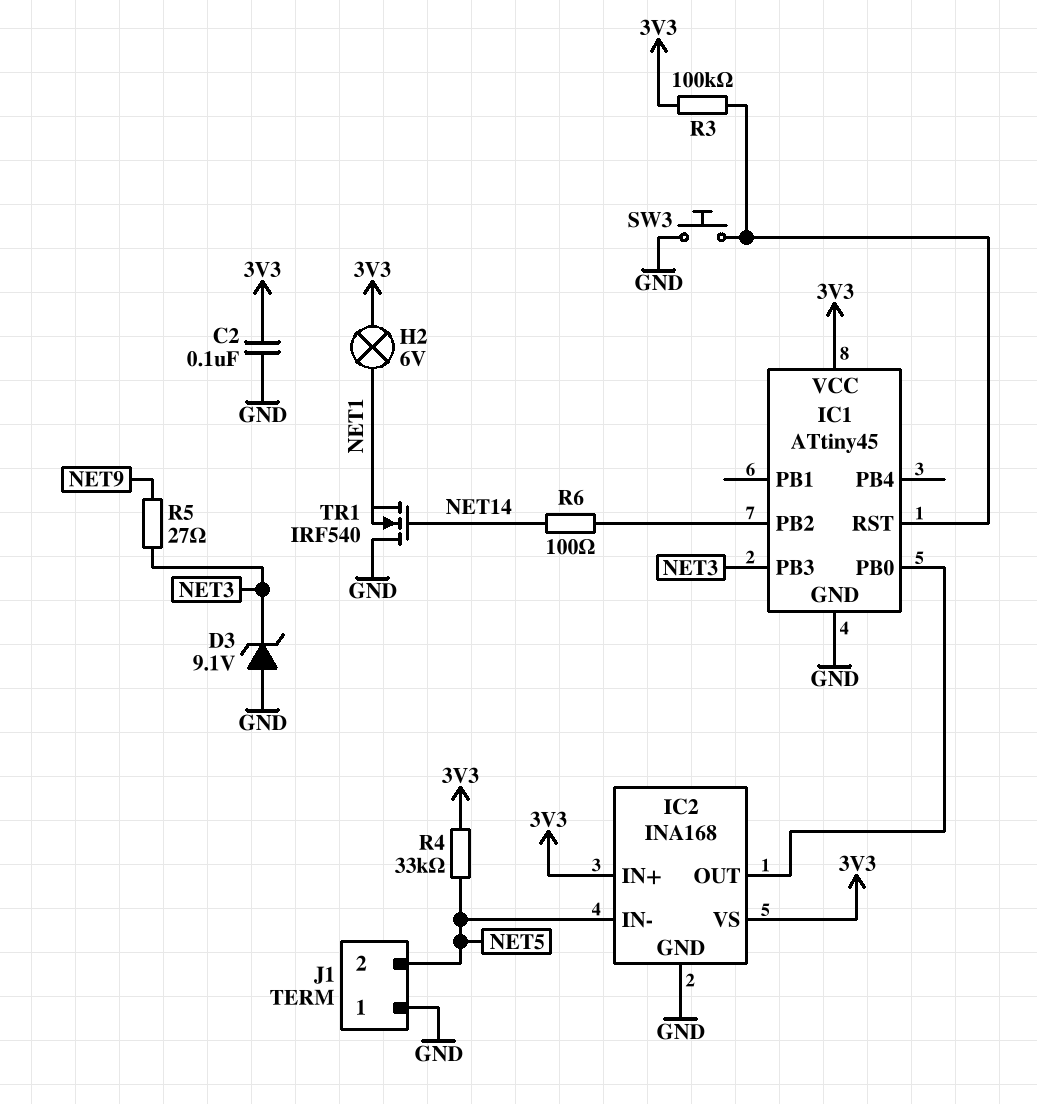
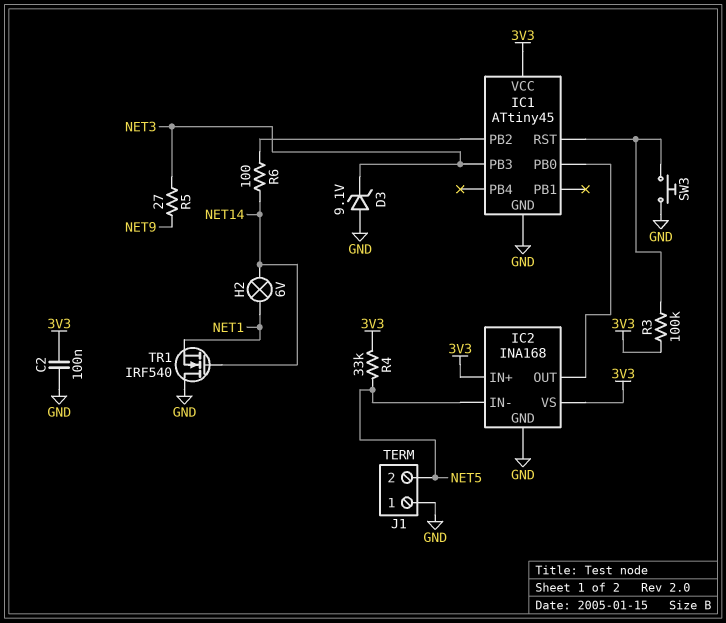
H2: lamp 6V (3V3, NET1) -> lamp 6V (NET1, NET14)

